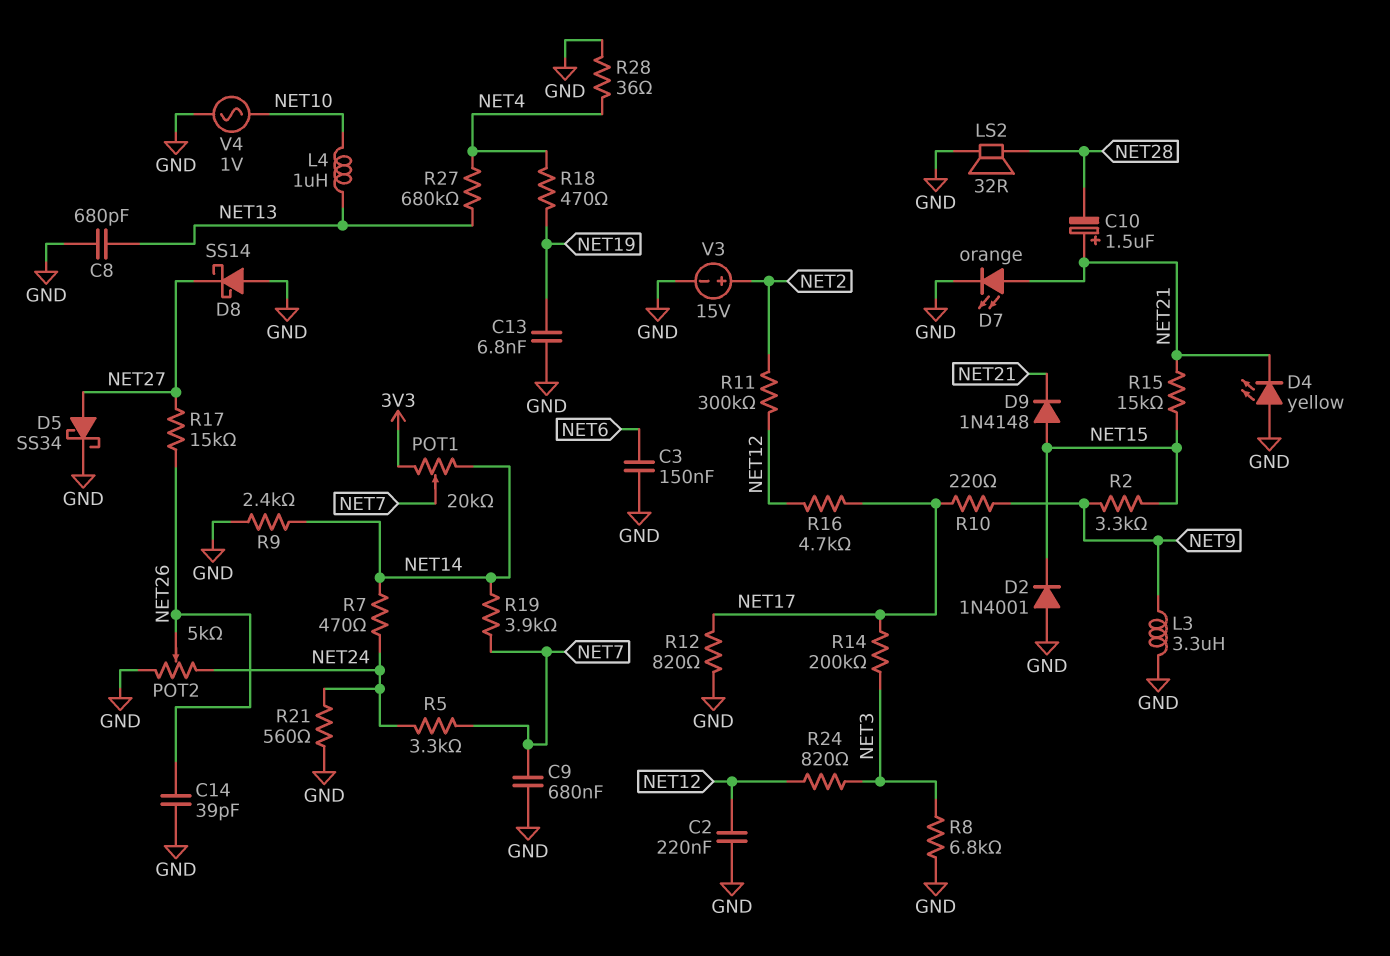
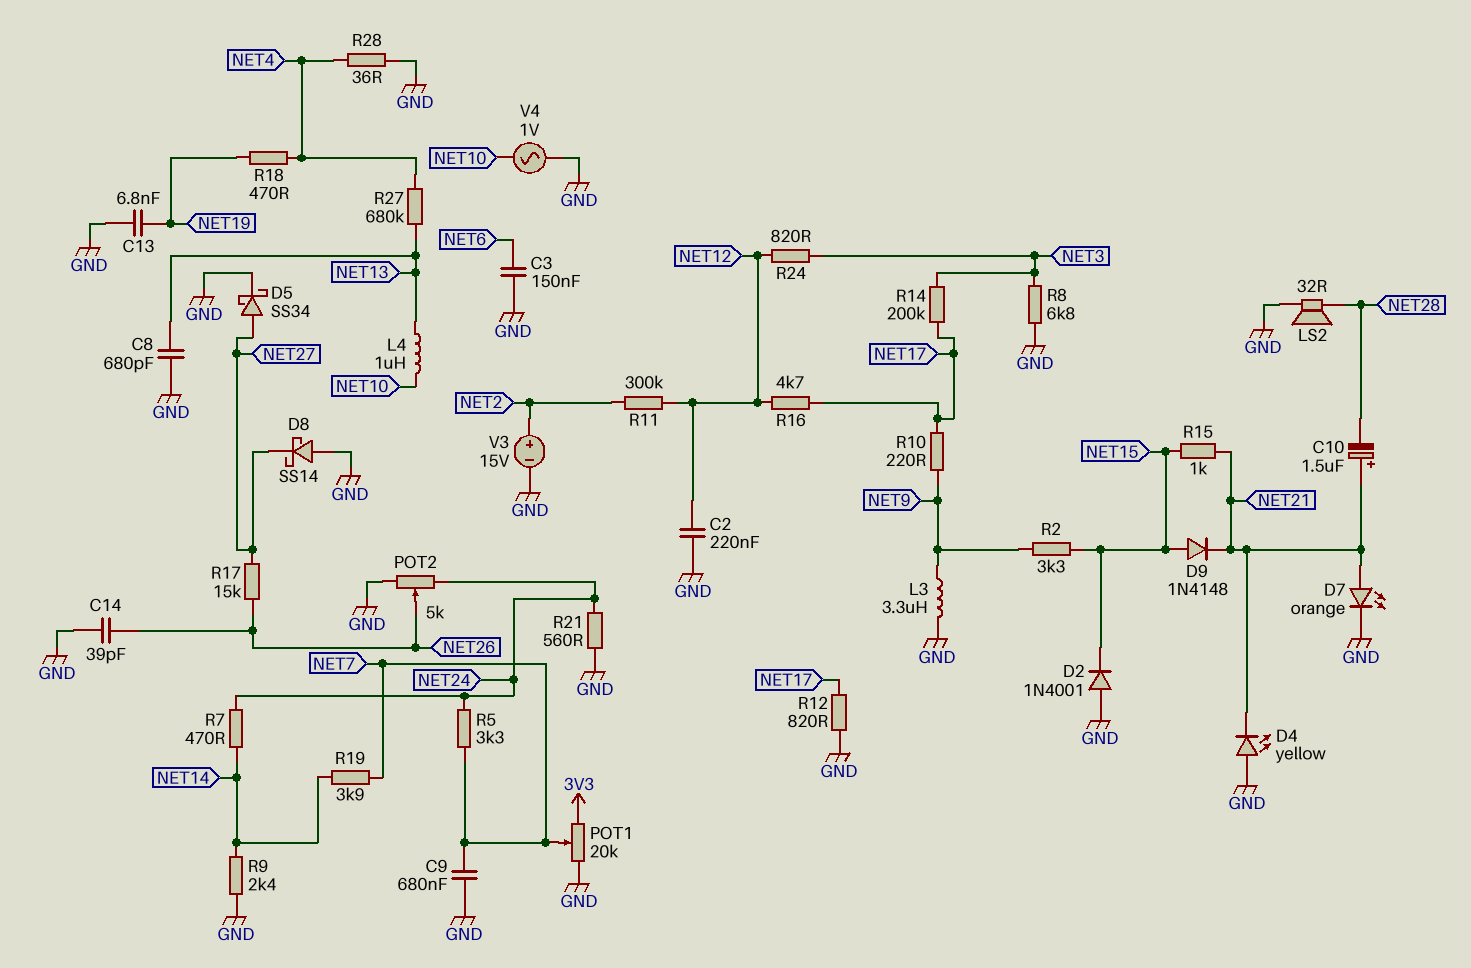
POT1: 20k (3V3, NET14, wiper NET7) -> 20k (3V3, GND, wiper NET7)
R15: 15k (NET15, NET21) -> 1k (NET15, NET21)

